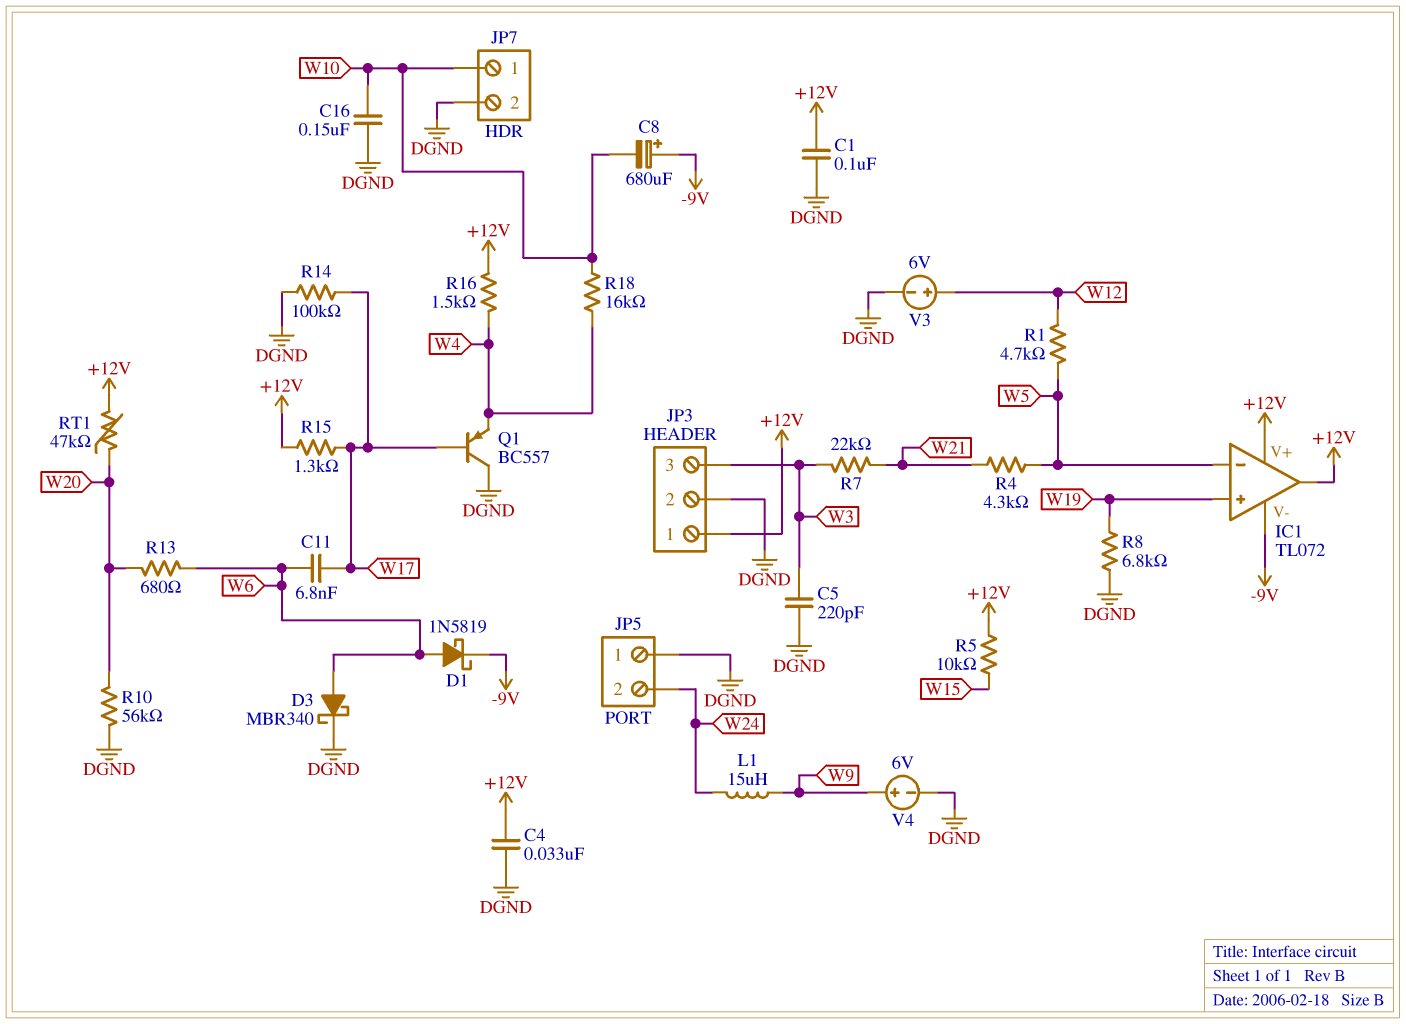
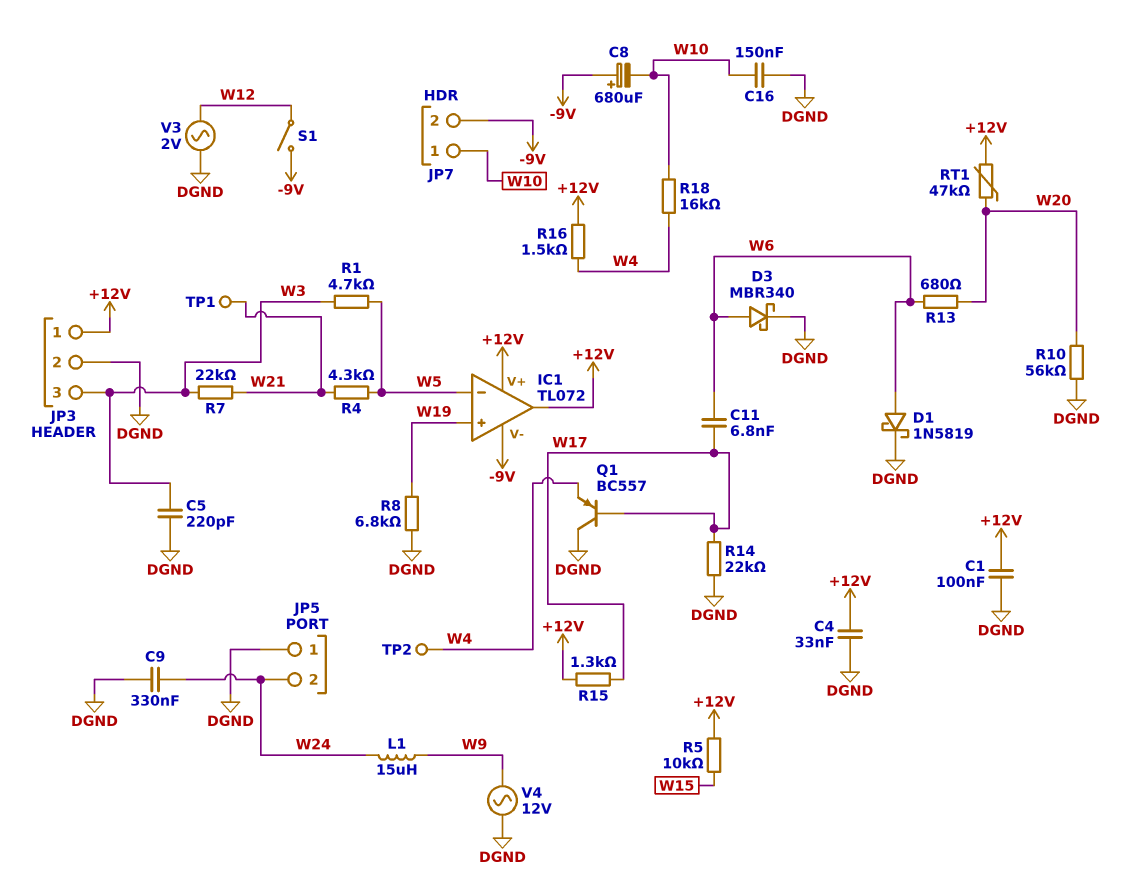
C9: none -> 330nF (DGND, W24)
D1: schottky 1N5819 (A W6, K -9V) -> schottky 1N5819 (A W6, K DGND)
JP7 pin 2: DGND -> -9V
R1: 4.7k (W5, W12) -> 4.7k (W3, W5)
R14: 100k (DGND, W17) -> 22k (DGND, W17)
S1: none -> switch (-9V, W12)
TP1: none -> test point (W21)
TP2: none -> test point (W4)
V3: 6V (plus W12, minus DGND) -> AC 2V (DGND, W12)
V4: 6V (plus W9, minus DGND) -> AC 12V (DGND, W9)

